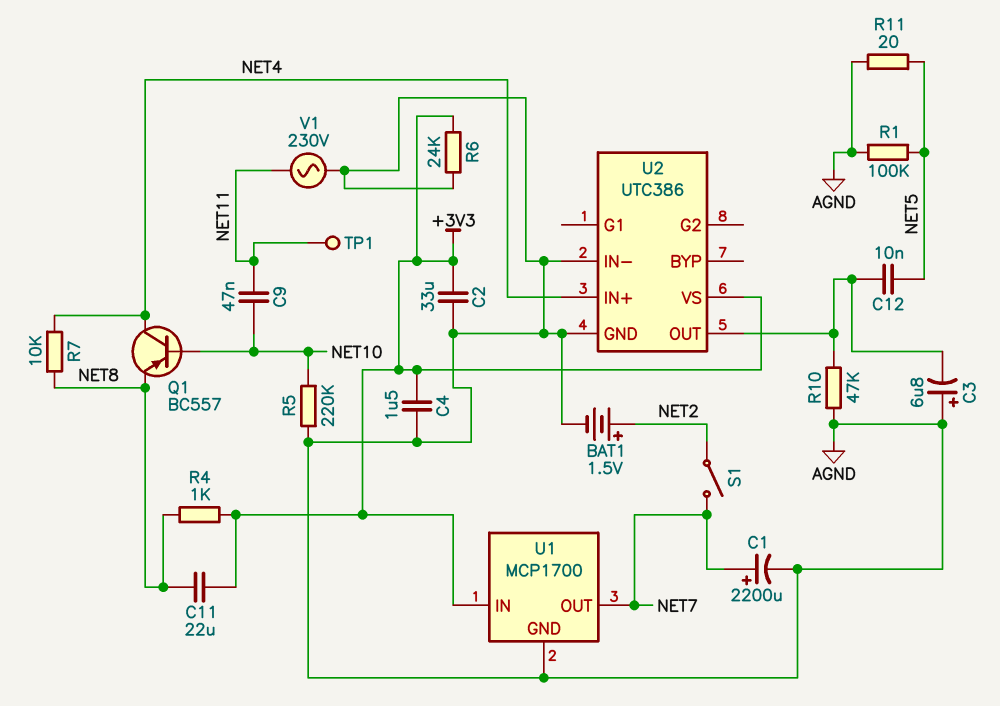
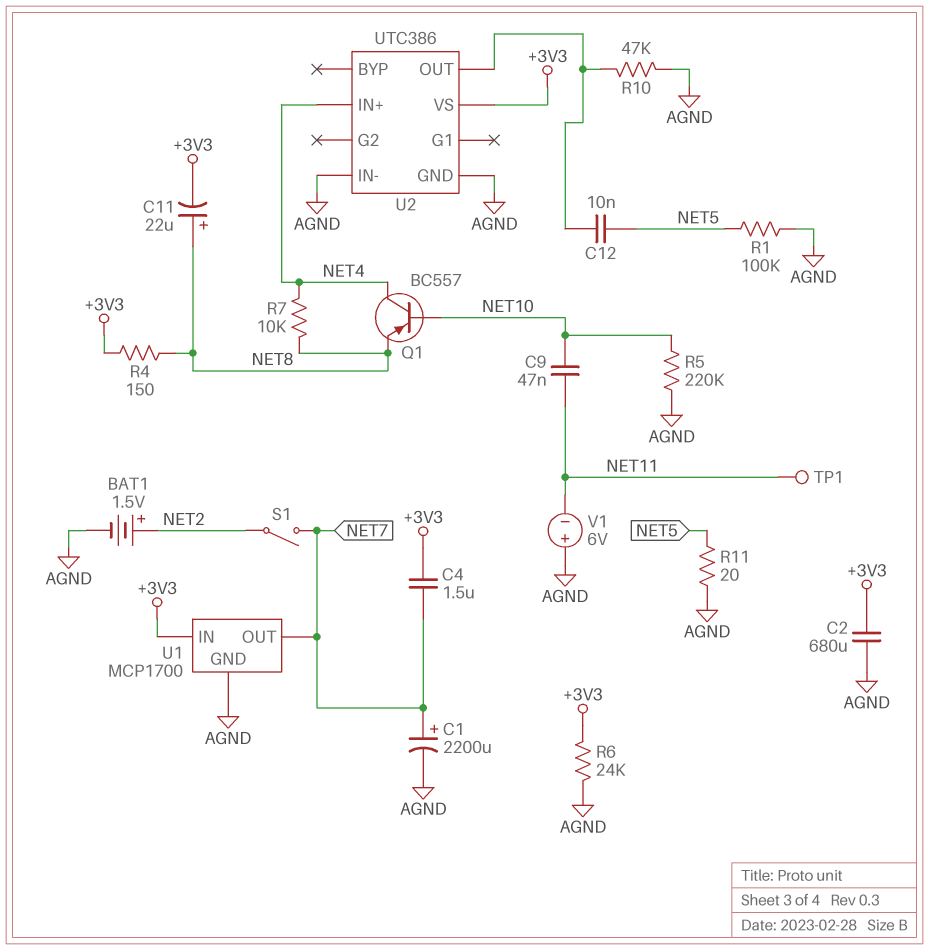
C2: 33uF (+3V3, AGND) -> 680uF (+3V3, AGND)
C3: 6.8uF (plus AGND, minus U2/OUT) -> none
C4: 1.5uF (+3V3, AGND) -> 1.5uF (+3V3, NET7)
C11: 22uF (+3V3, NET8) -> 22uF (plus NET8, minus +3V3)
R4: 1k (+3V3, NET8) -> 150 (+3V3, NET8)
V1: AC 230V (AGND, NET11) -> 6V (plus AGND, minus NET11)

